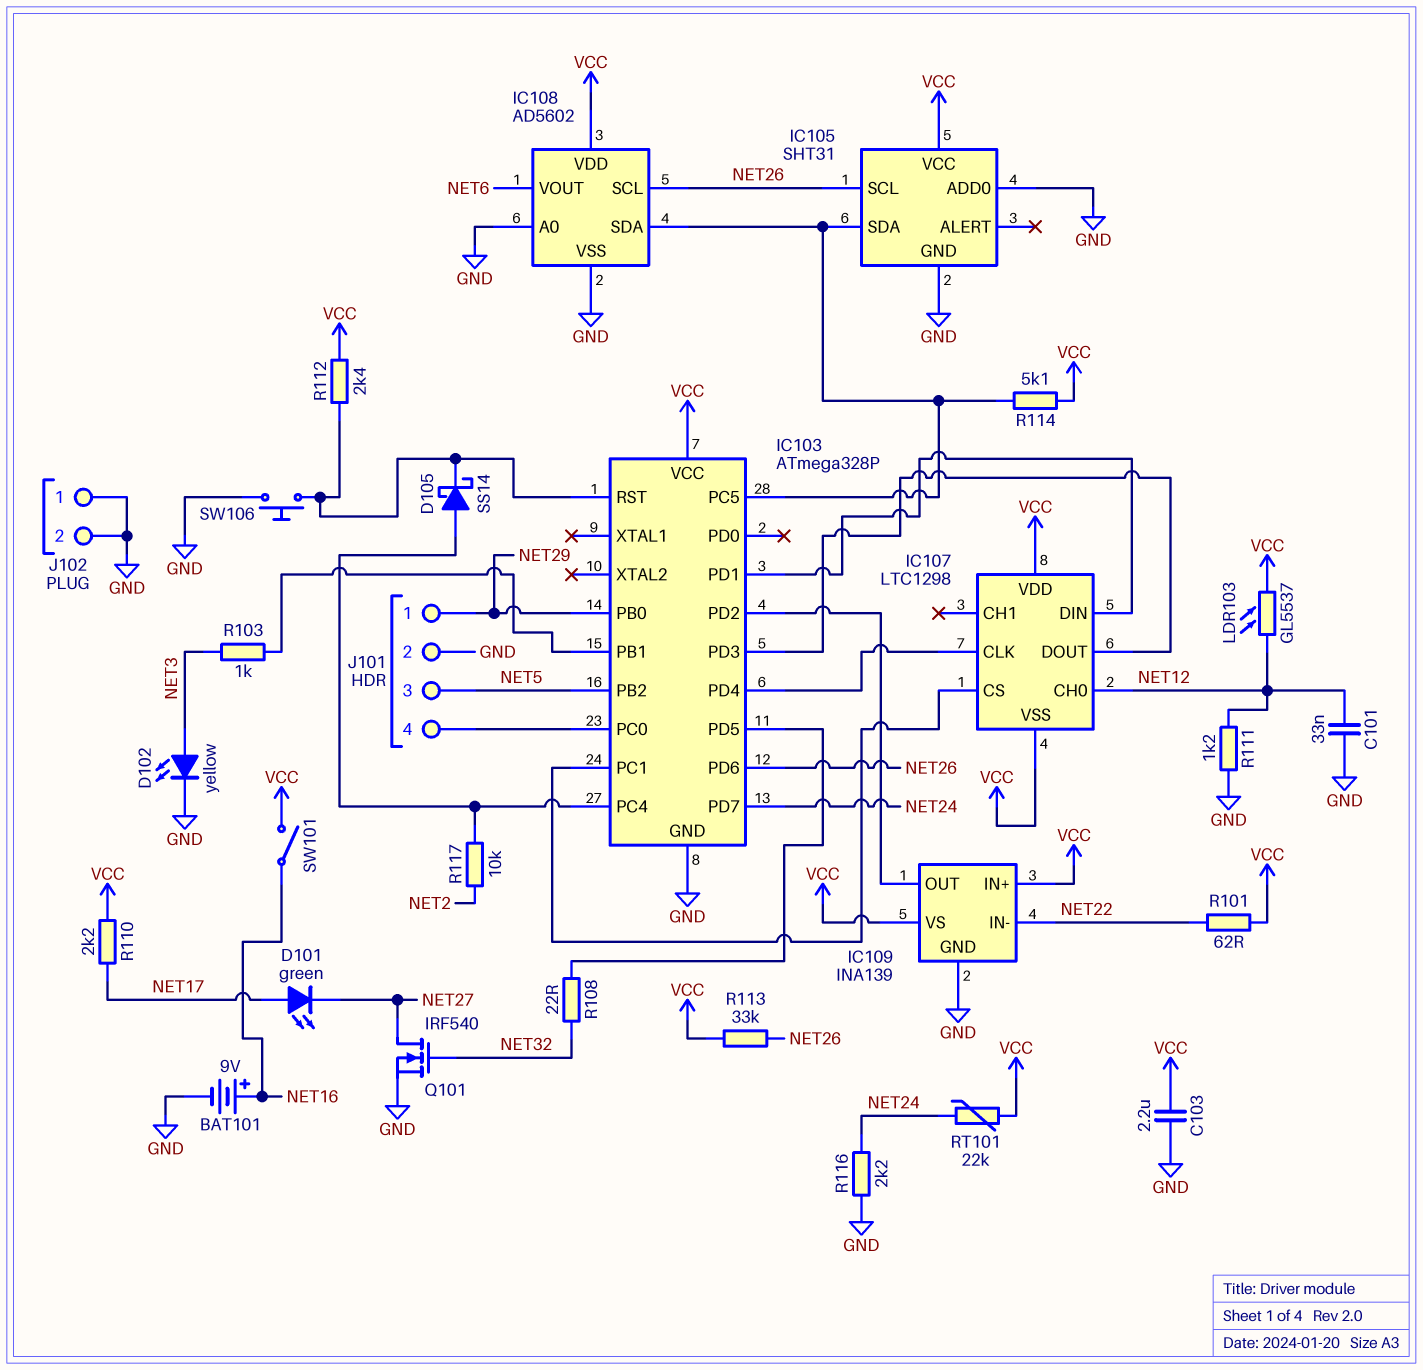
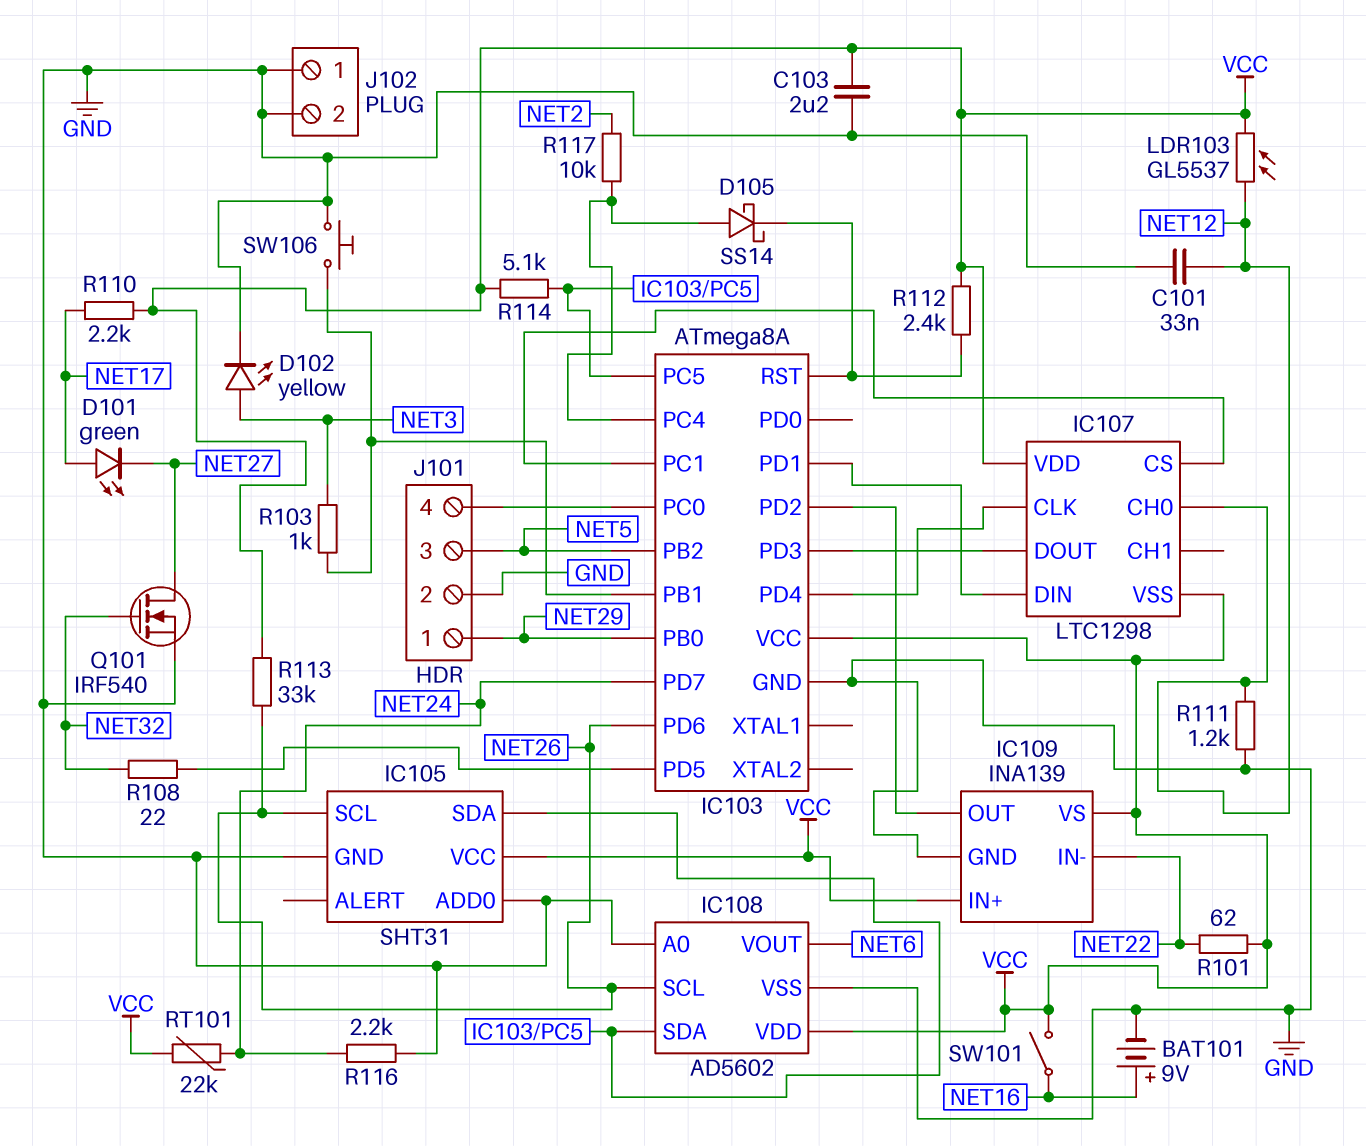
IC103: ATmega328P -> ATmega8A
SW106: button (GND, IC103/RST) -> button (GND, IC103/PB1)

